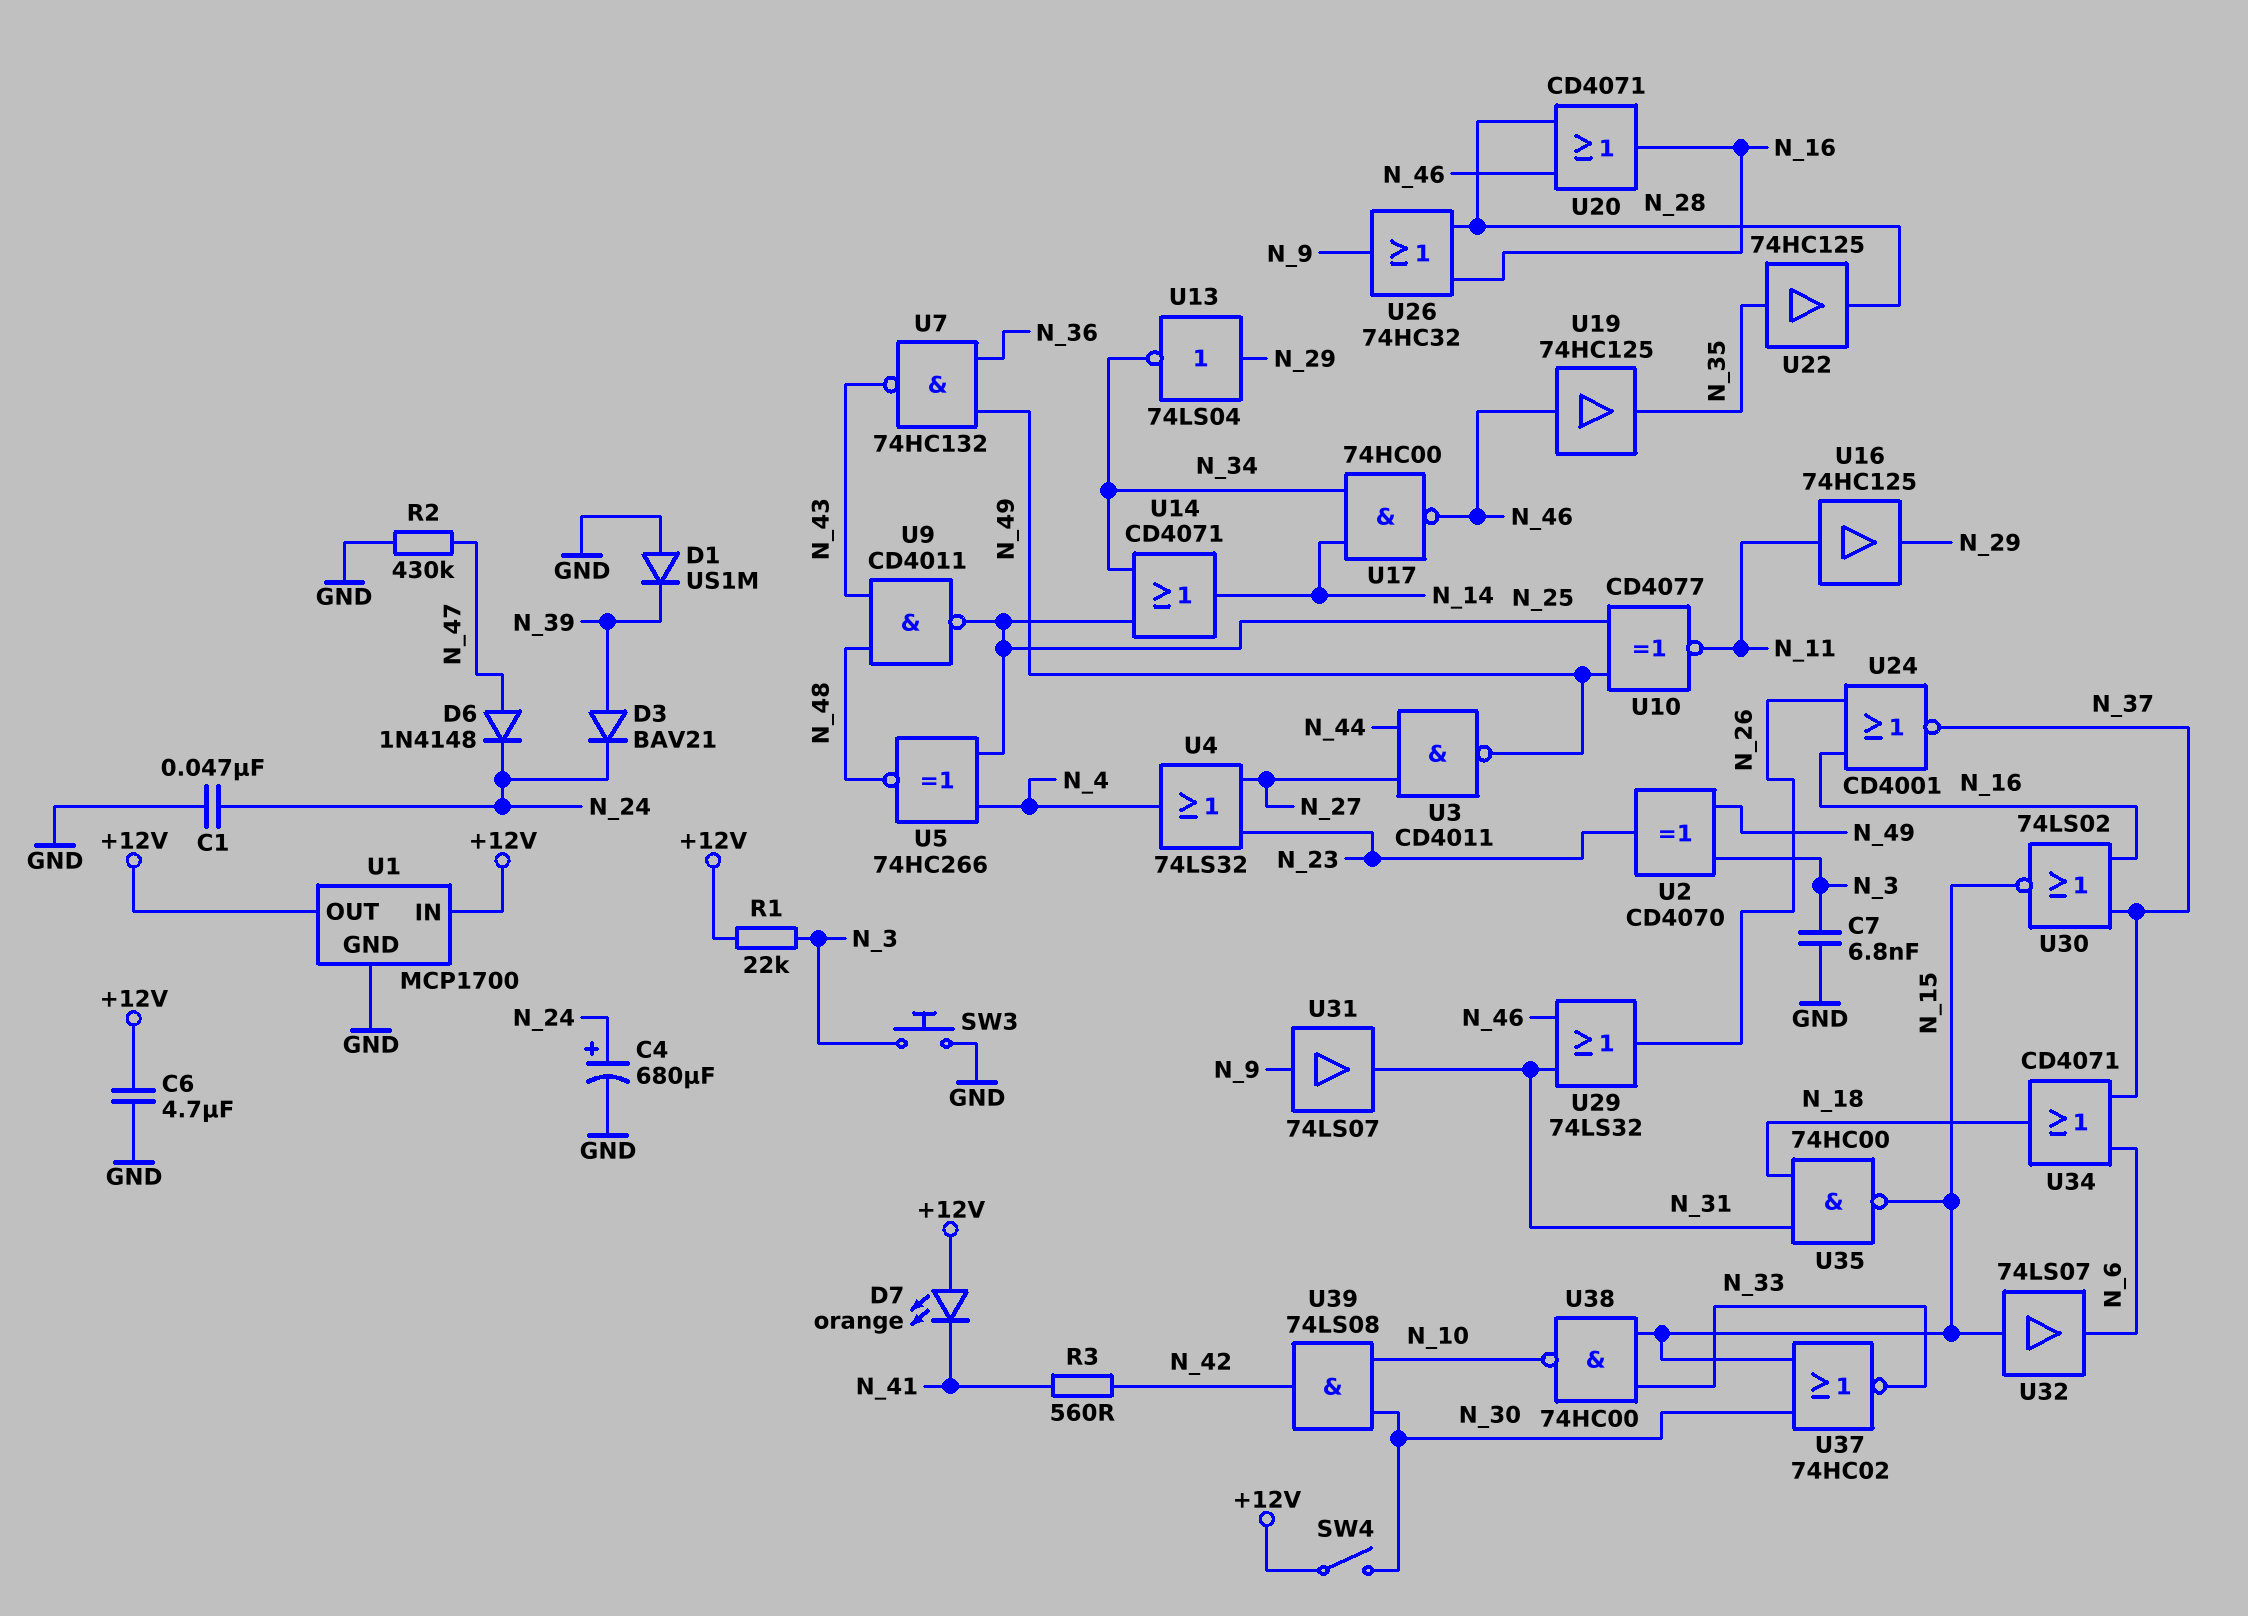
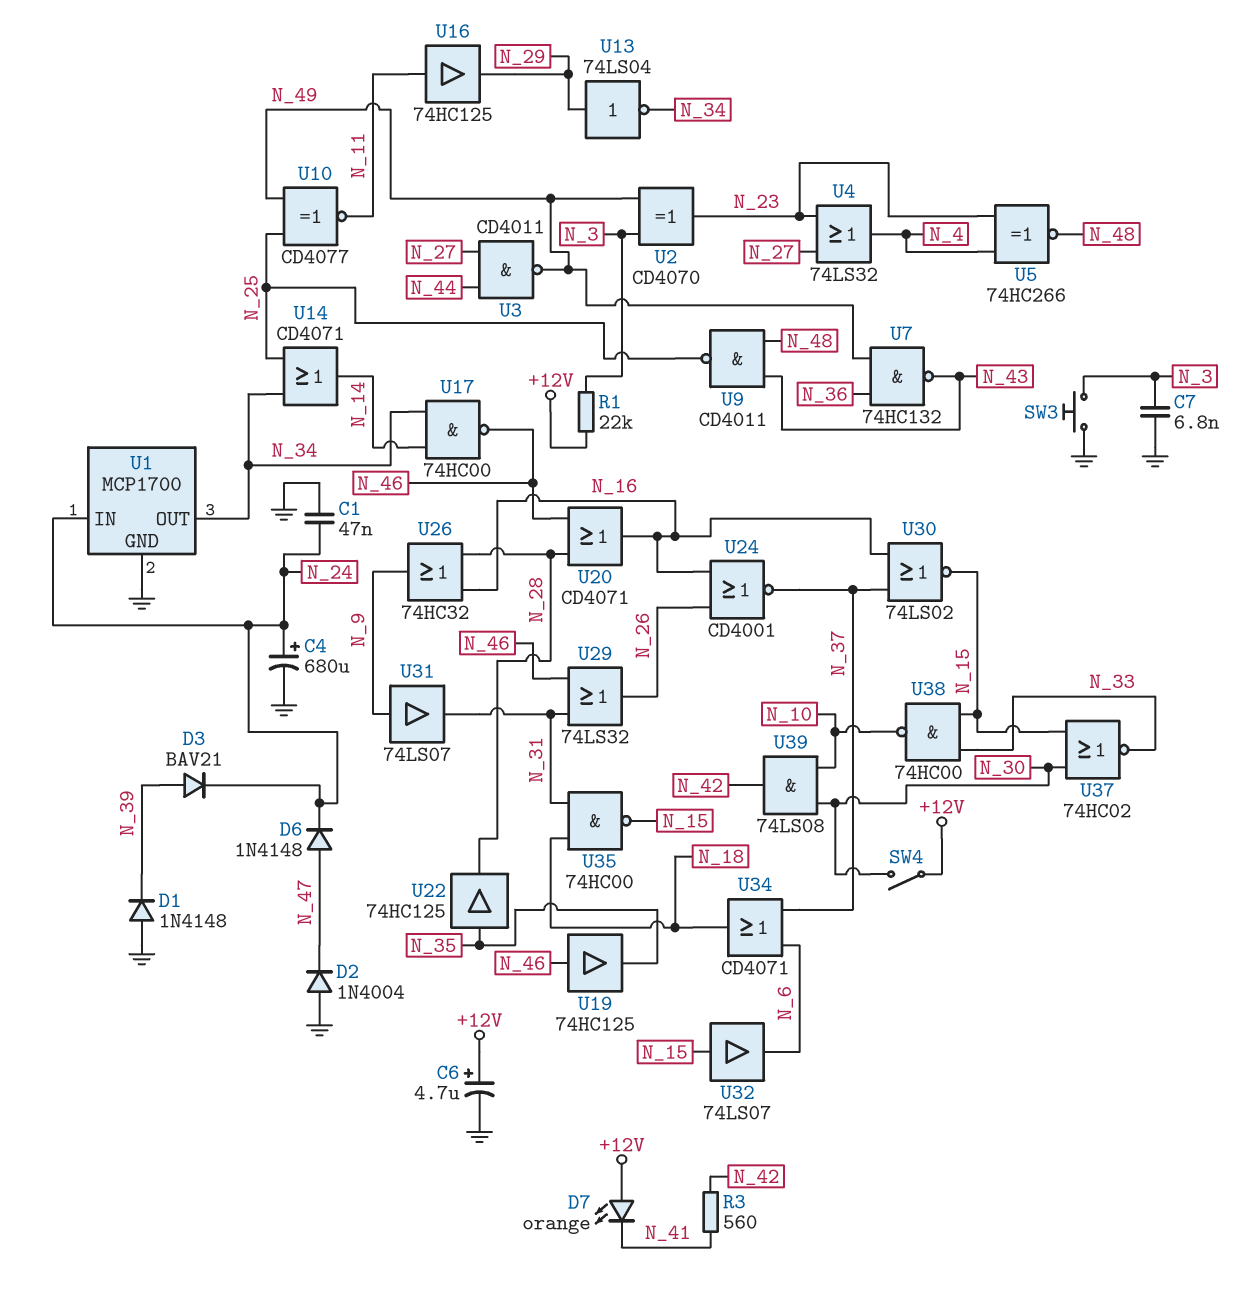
C6: 4.7uF (+12V, GND) -> 4.7uF (plus +12V, minus GND)
D1: diode US1M (A GND, K N_39) -> diode 1N4148 (A GND, K N_39)
D2: none -> diode 1N4004 (A GND, K N_47)
R2: 430k (GND, N_47) -> none
U1 pin IN: +12V -> N_24
U1 pin OUT: +12V -> N_34
U5: XNOR 74HC266 (in N_4, in N_25, out N_48) -> XNOR 74HC266 (in N_4, in N_23, out N_48)

